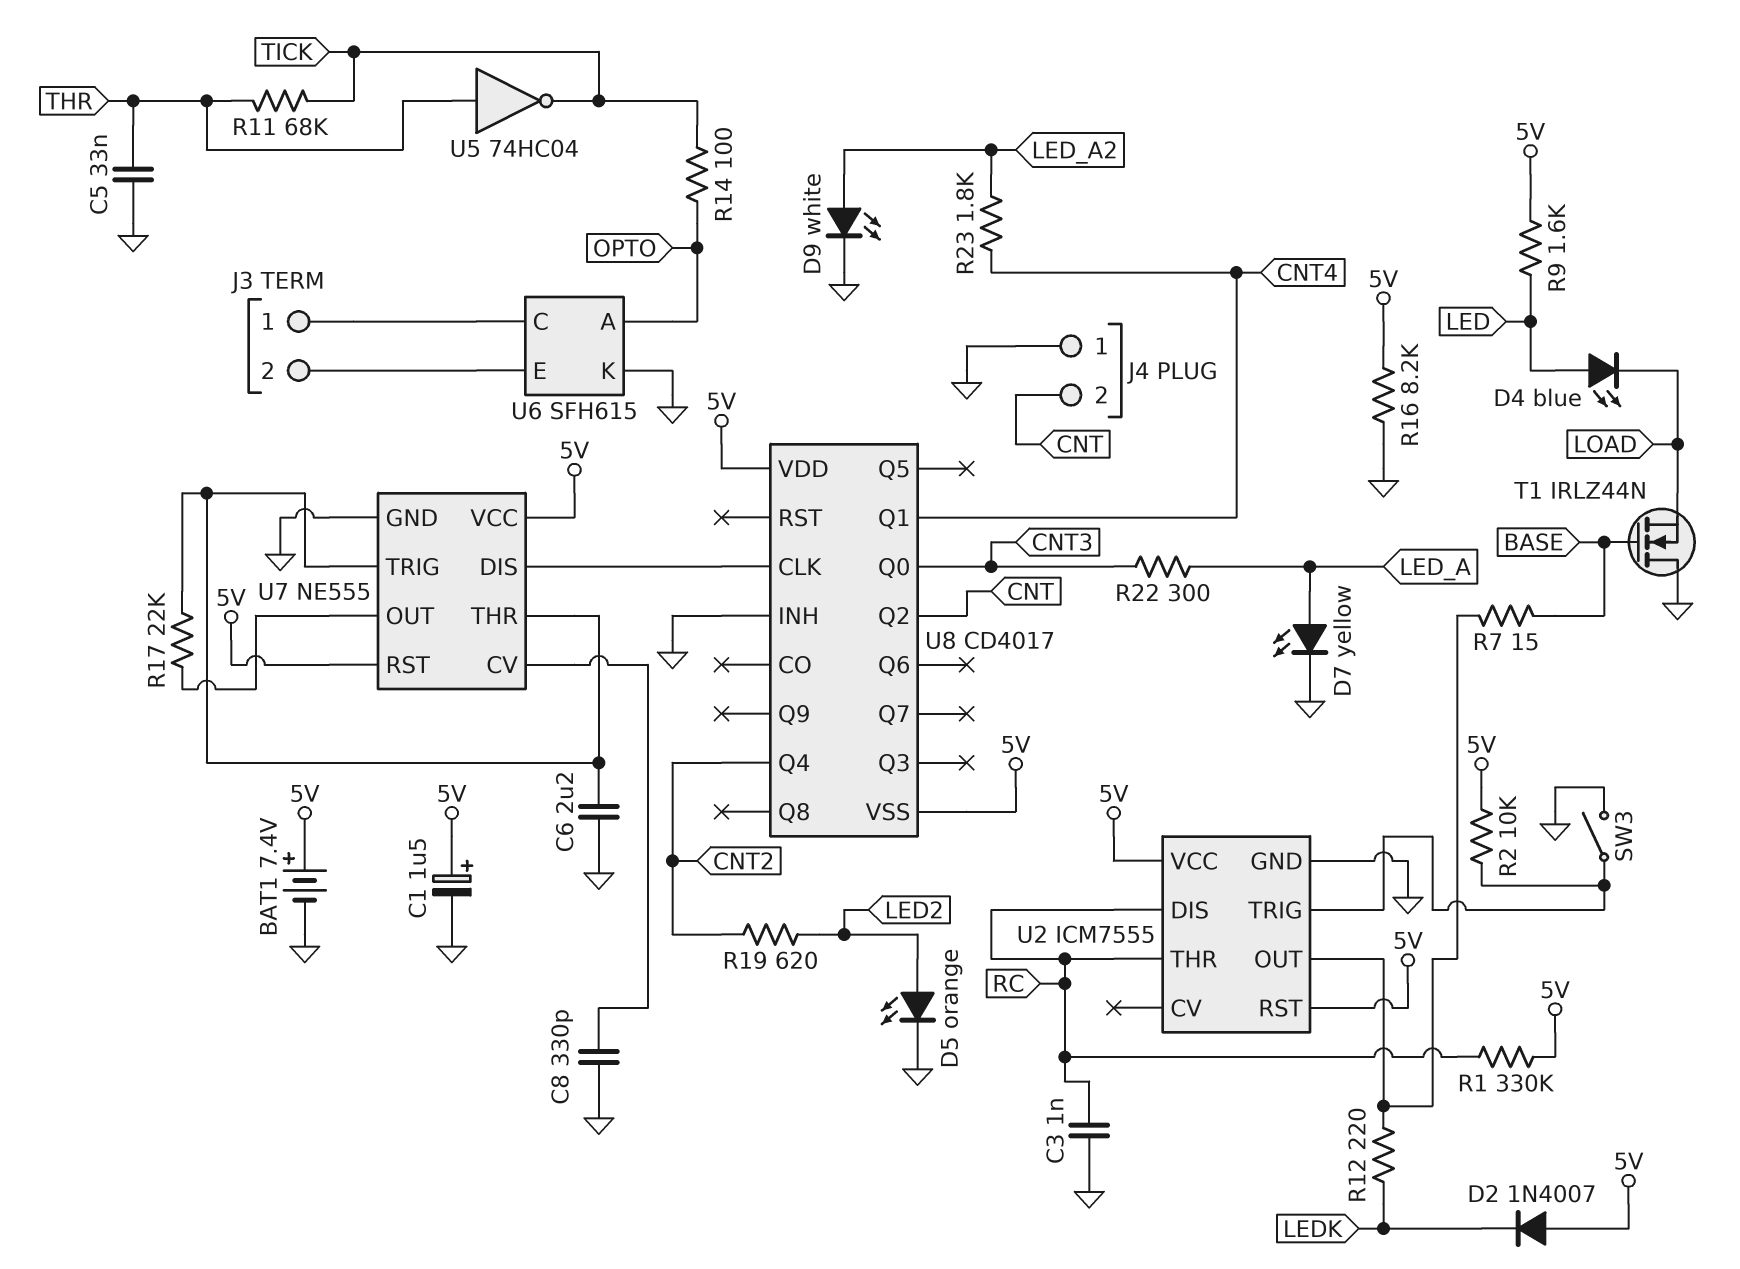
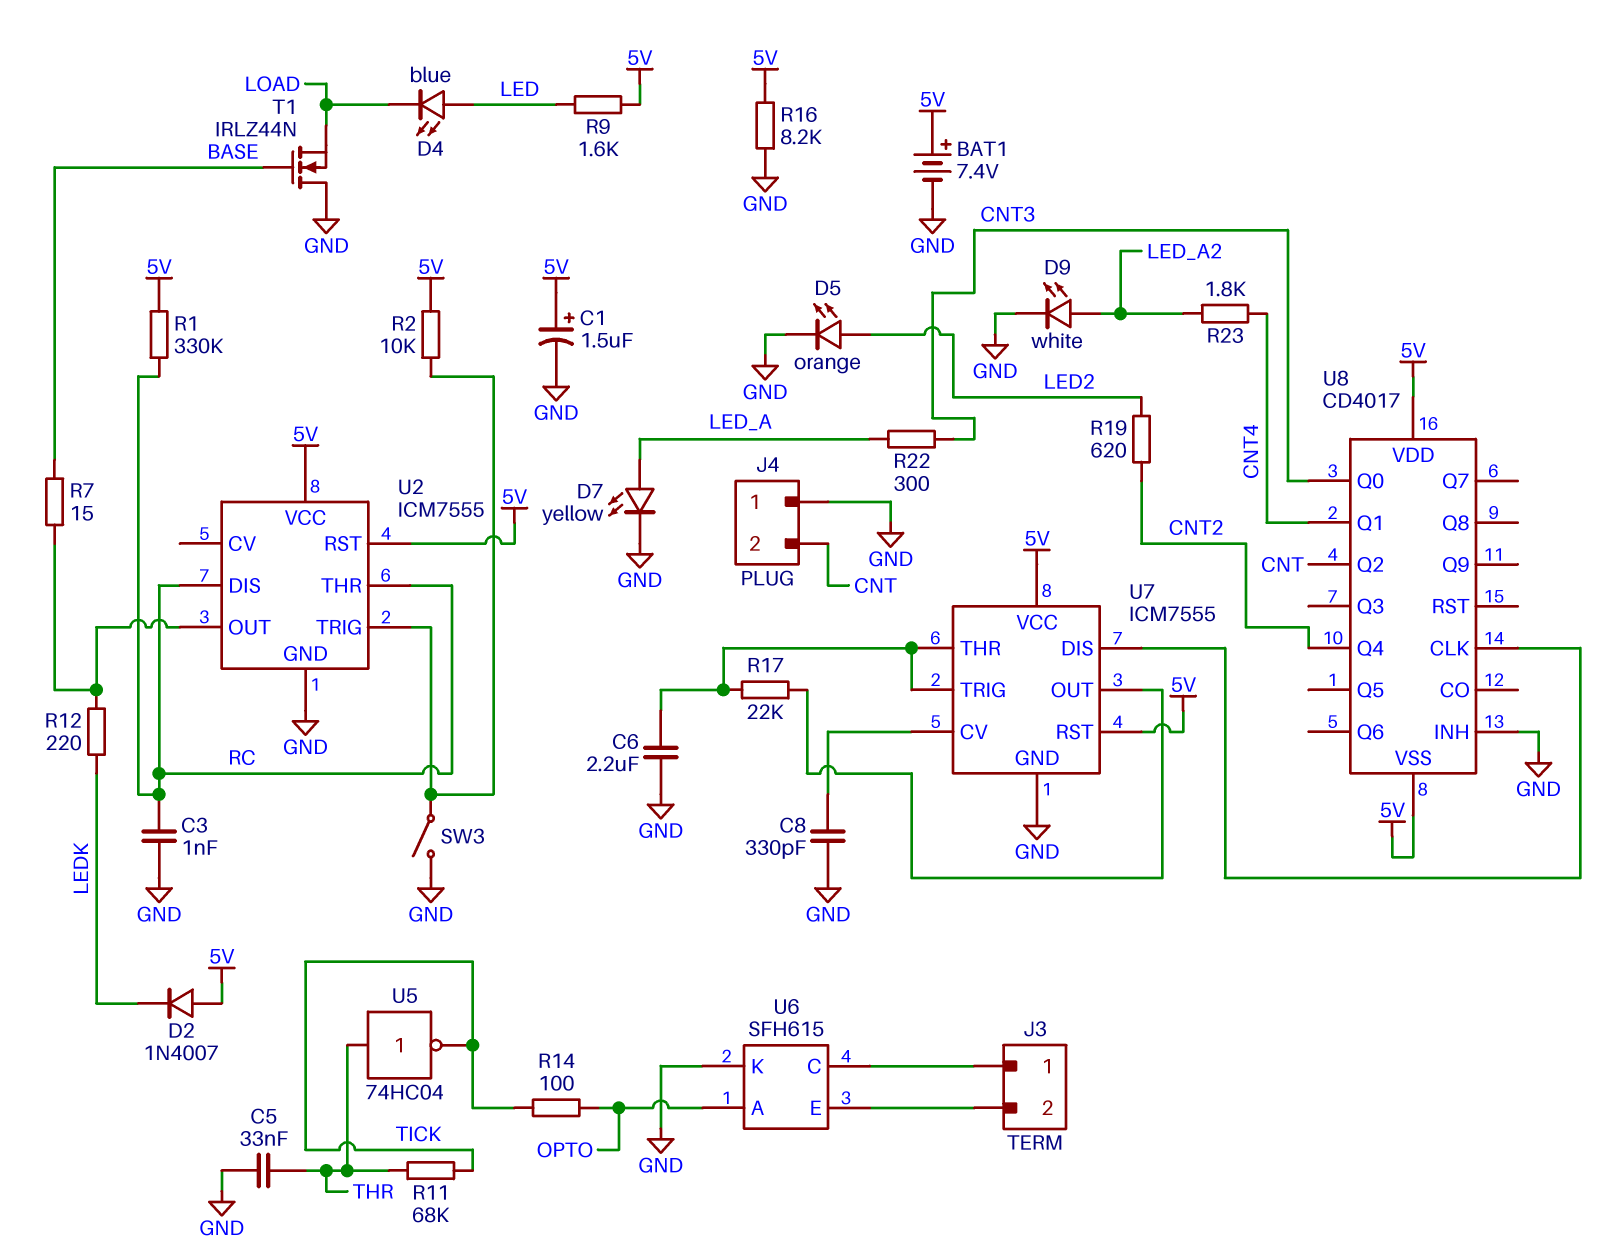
U7: NE555 -> ICM7555

